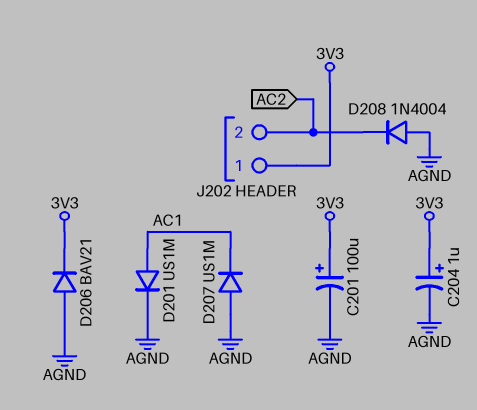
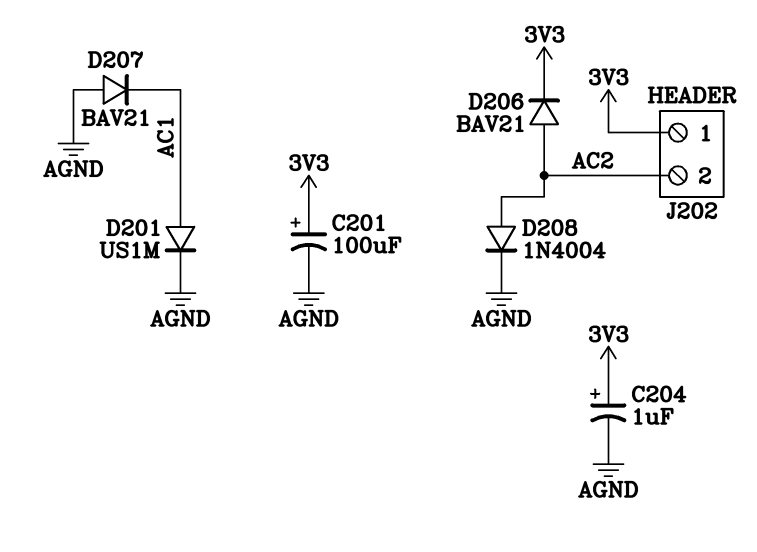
D206: diode BAV21 (A AGND, K 3V3) -> diode BAV21 (A AC2, K 3V3)
D207: diode US1M (A AGND, K AC1) -> diode BAV21 (A AGND, K AC1)
D208: diode 1N4004 (A AGND, K AC2) -> diode 1N4004 (A AC2, K AGND)

